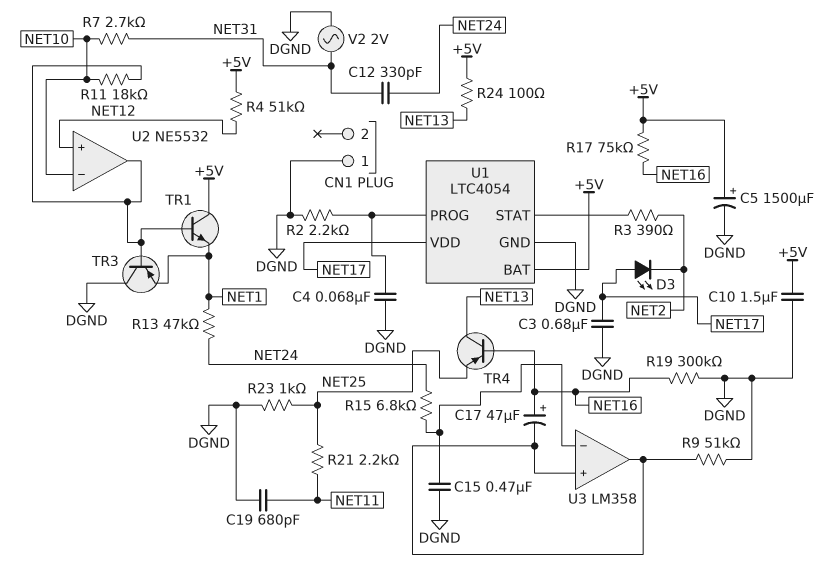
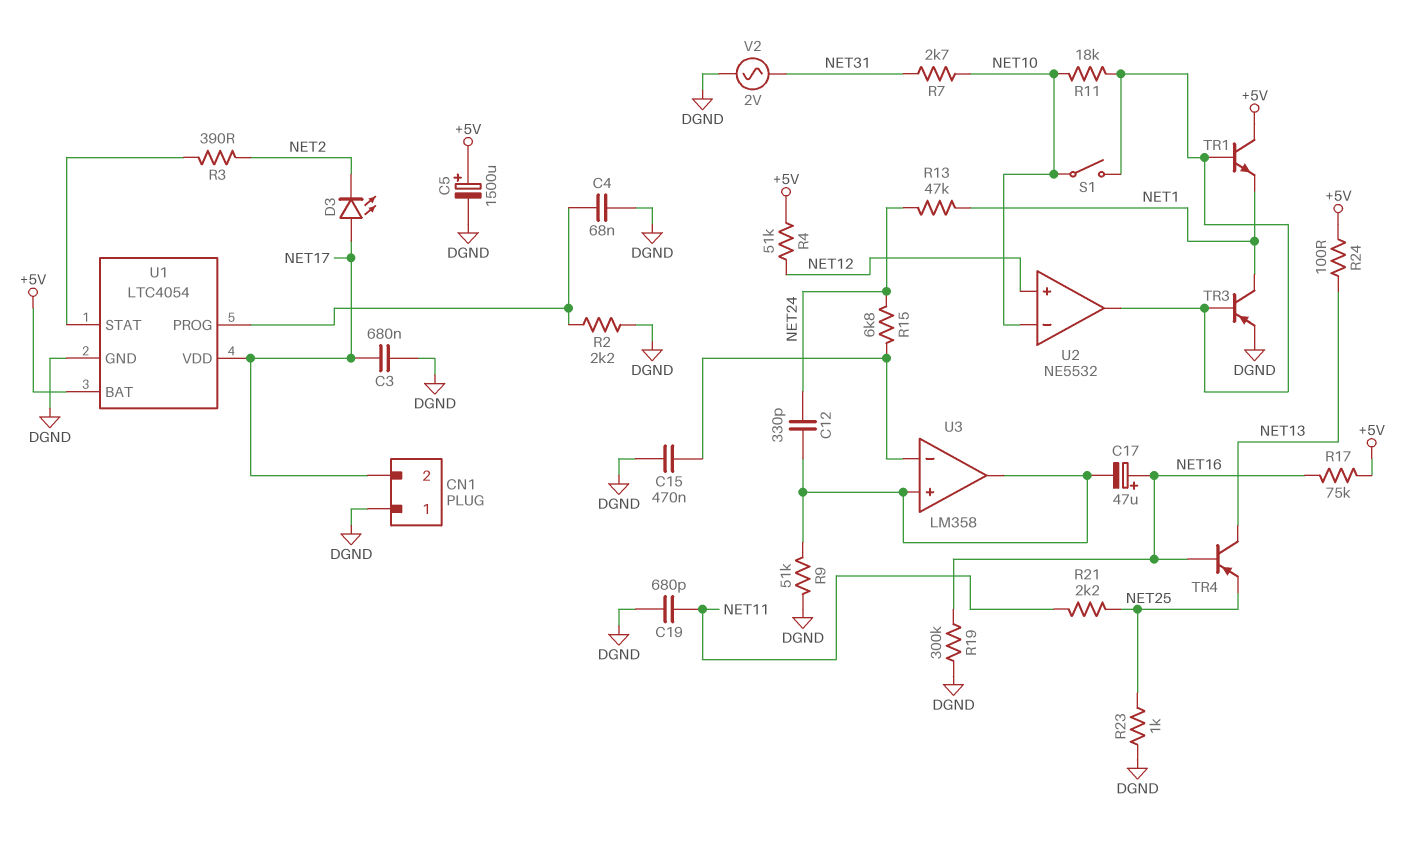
C10: 1.5uF (+5V, DGND) -> none
C12: 330pF (NET24, NET31) -> 330pF (NET24, U3/in+)
CN1 pin 2: none -> NET17
S1: none -> switch (NET10, U2/out)
TR3: PNP (B U2/out, C DGND, E NET1) -> PNP (B U2/out, C NET1, E DGND)

